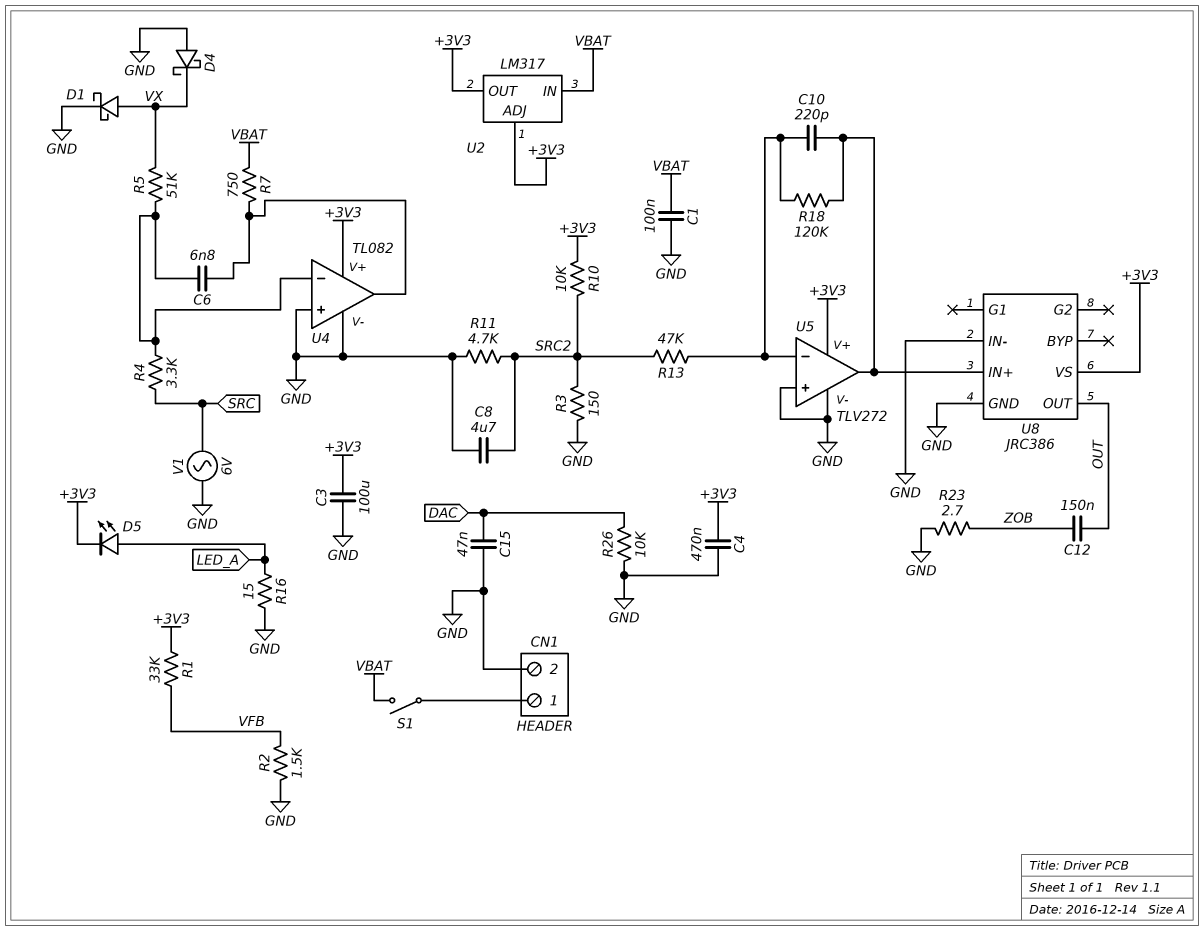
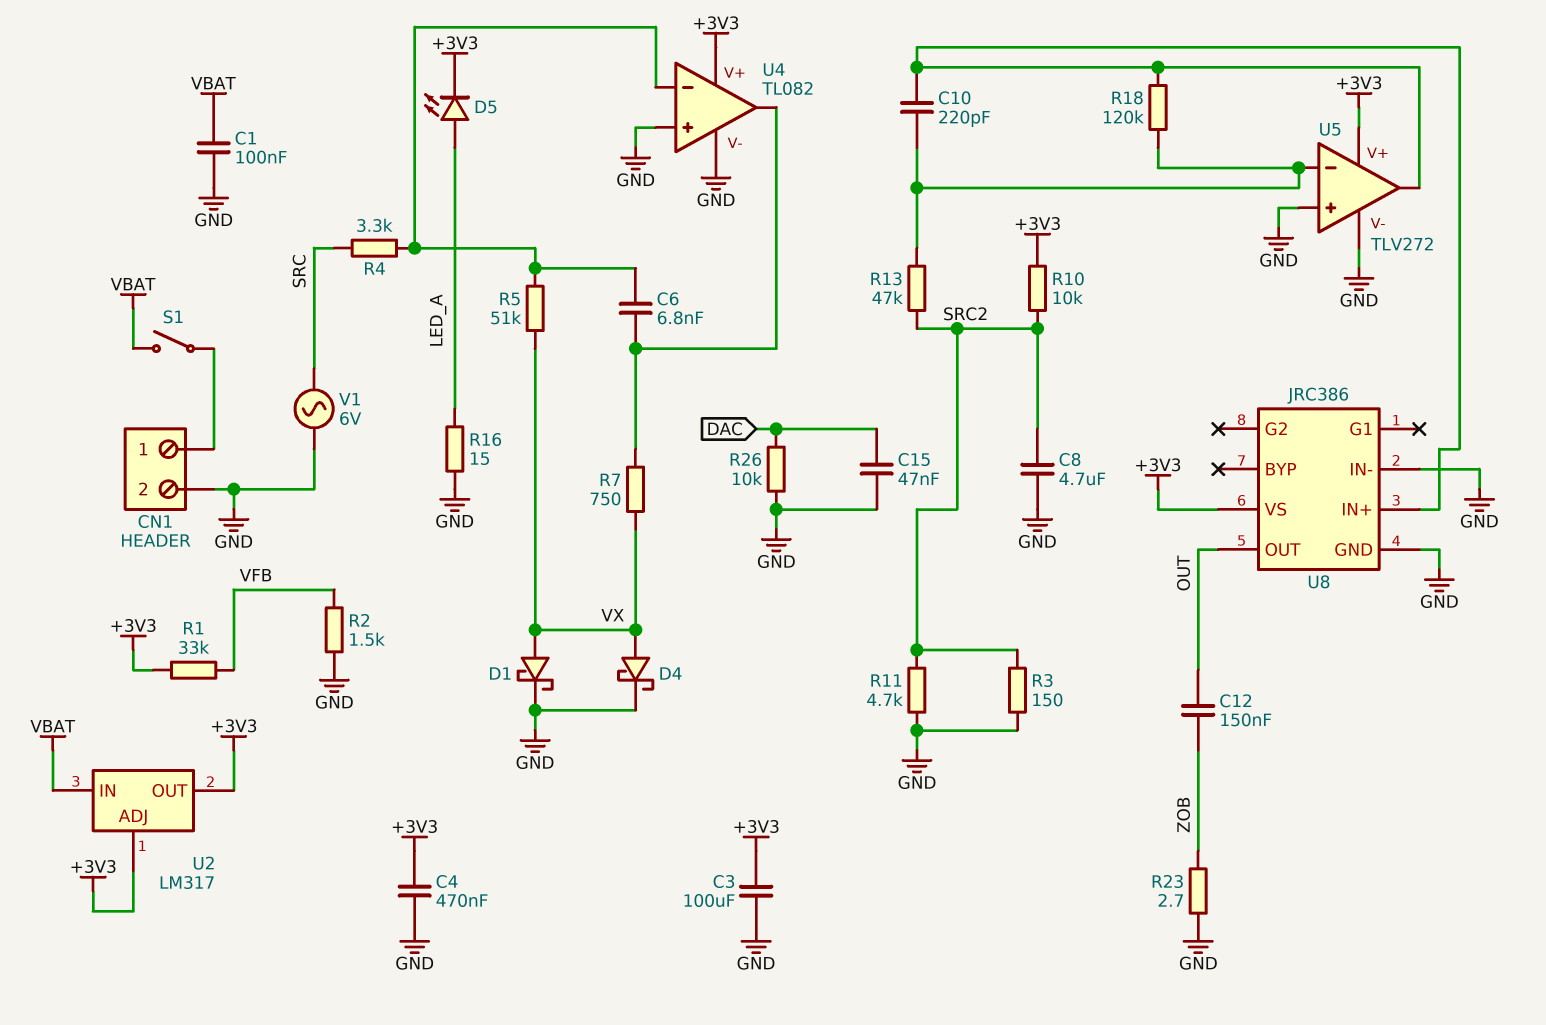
D4: schottky (A GND, K VX) -> schottky (A VX, K GND)
R7: 750 (U4/out, VBAT) -> 750 (U4/out, VX)

